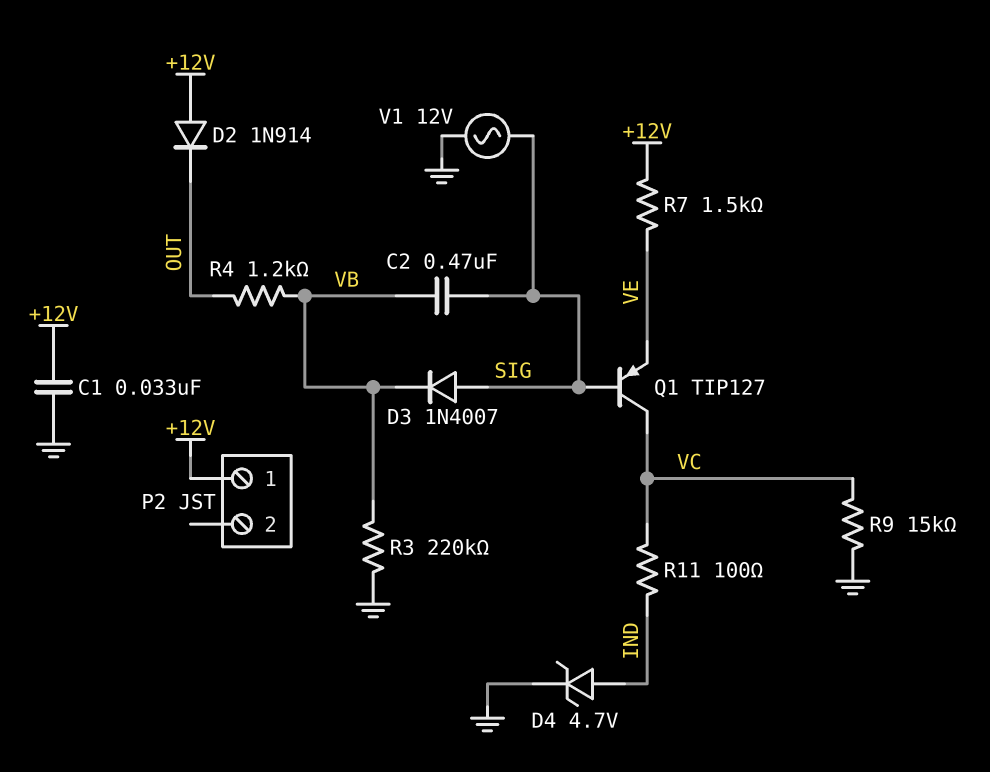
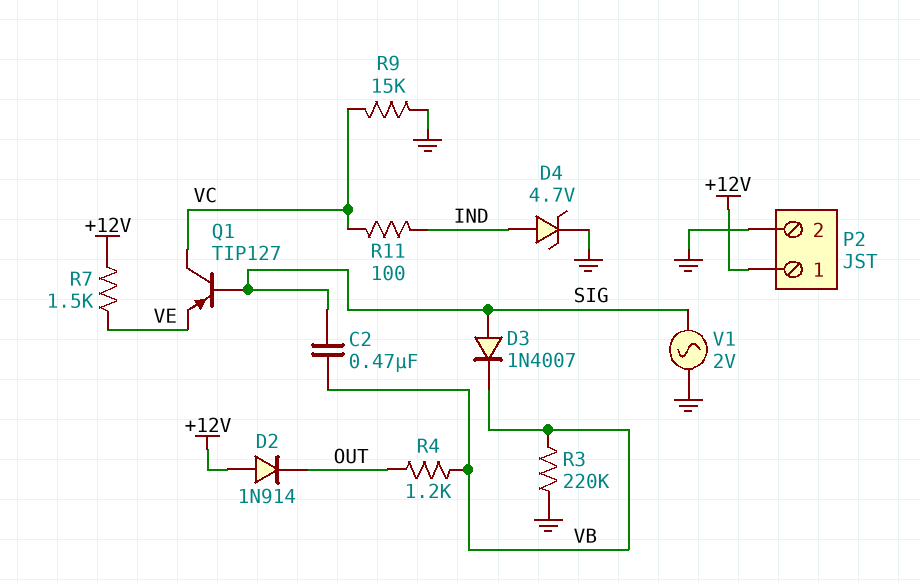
C1: 33nF (+12V, GND) -> none
P2 pin 2: none -> GND
V1: AC 12V (GND, SIG) -> AC 2V (GND, SIG)

